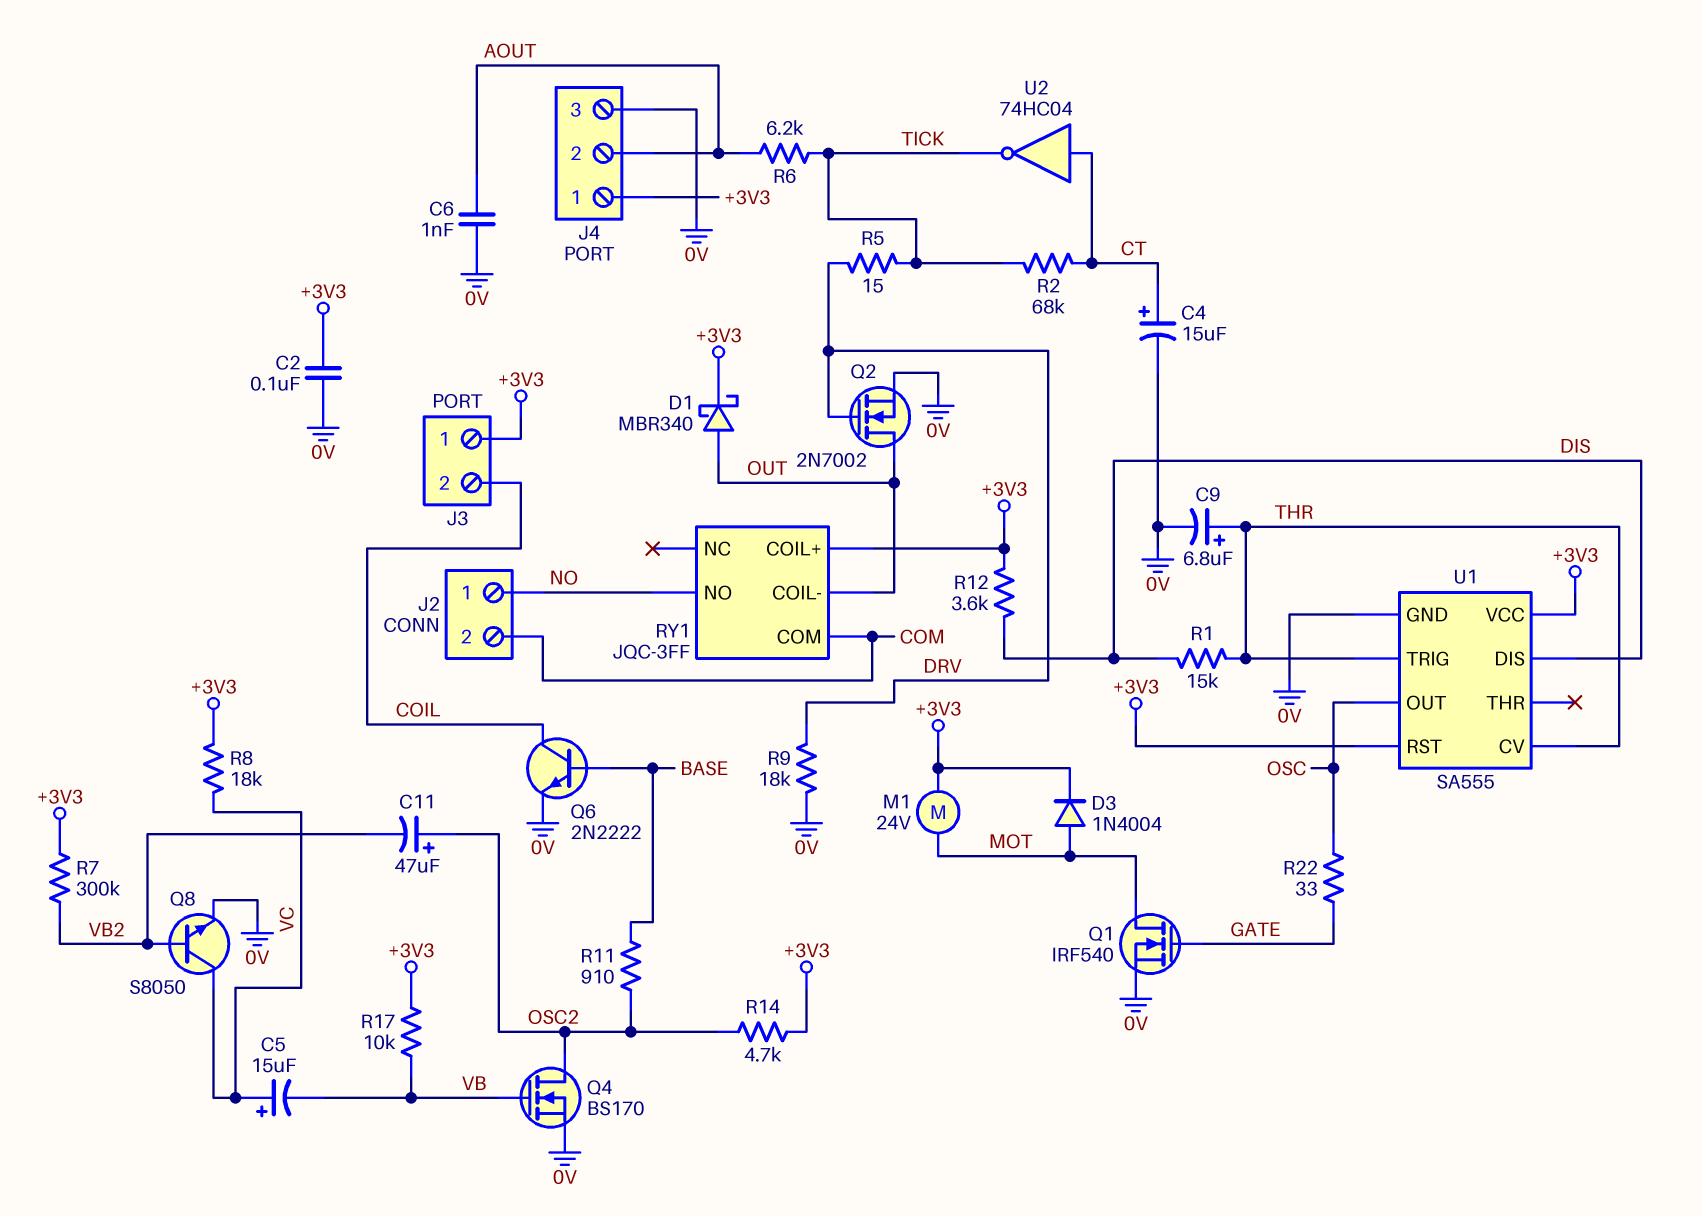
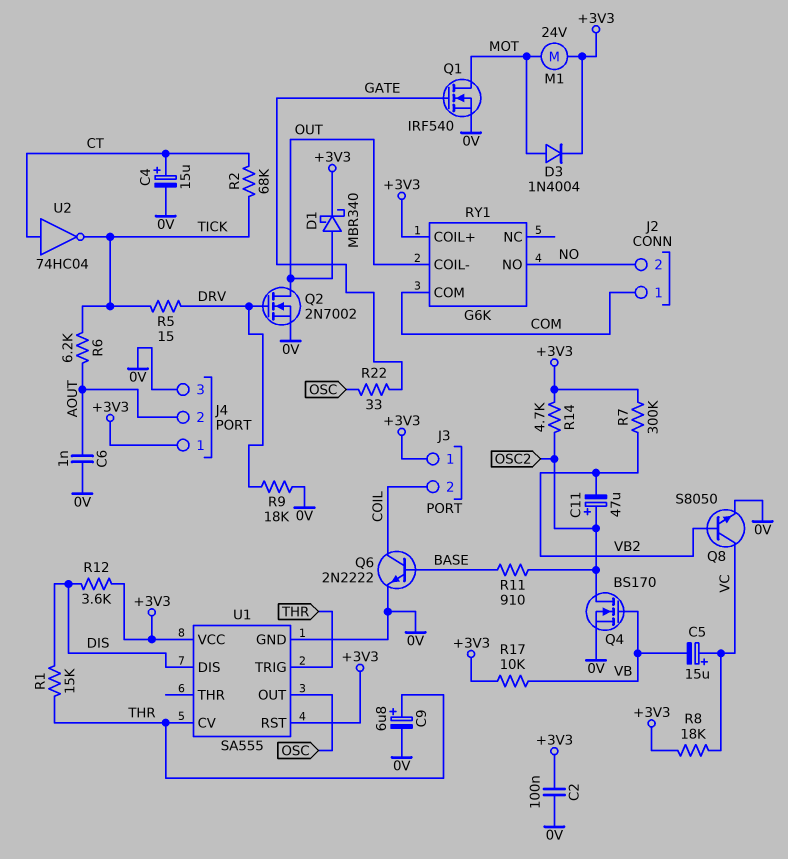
J2 pin 1: NO -> COM
J2 pin 2: COM -> NO
RY1: JQC-3FF -> G6K

